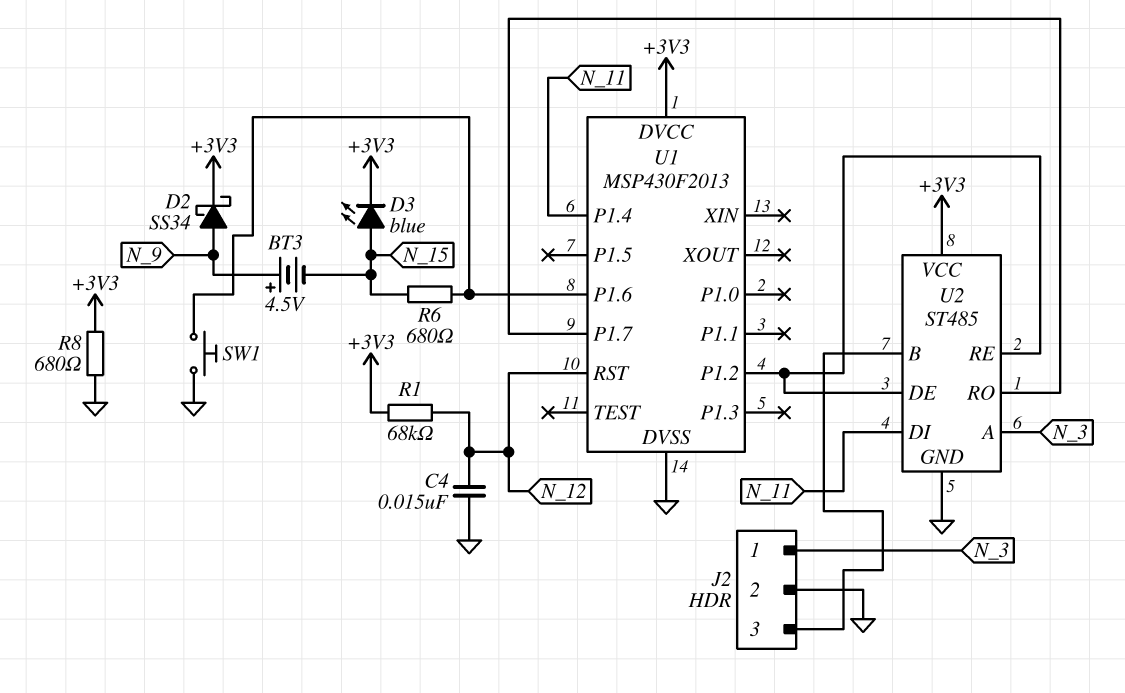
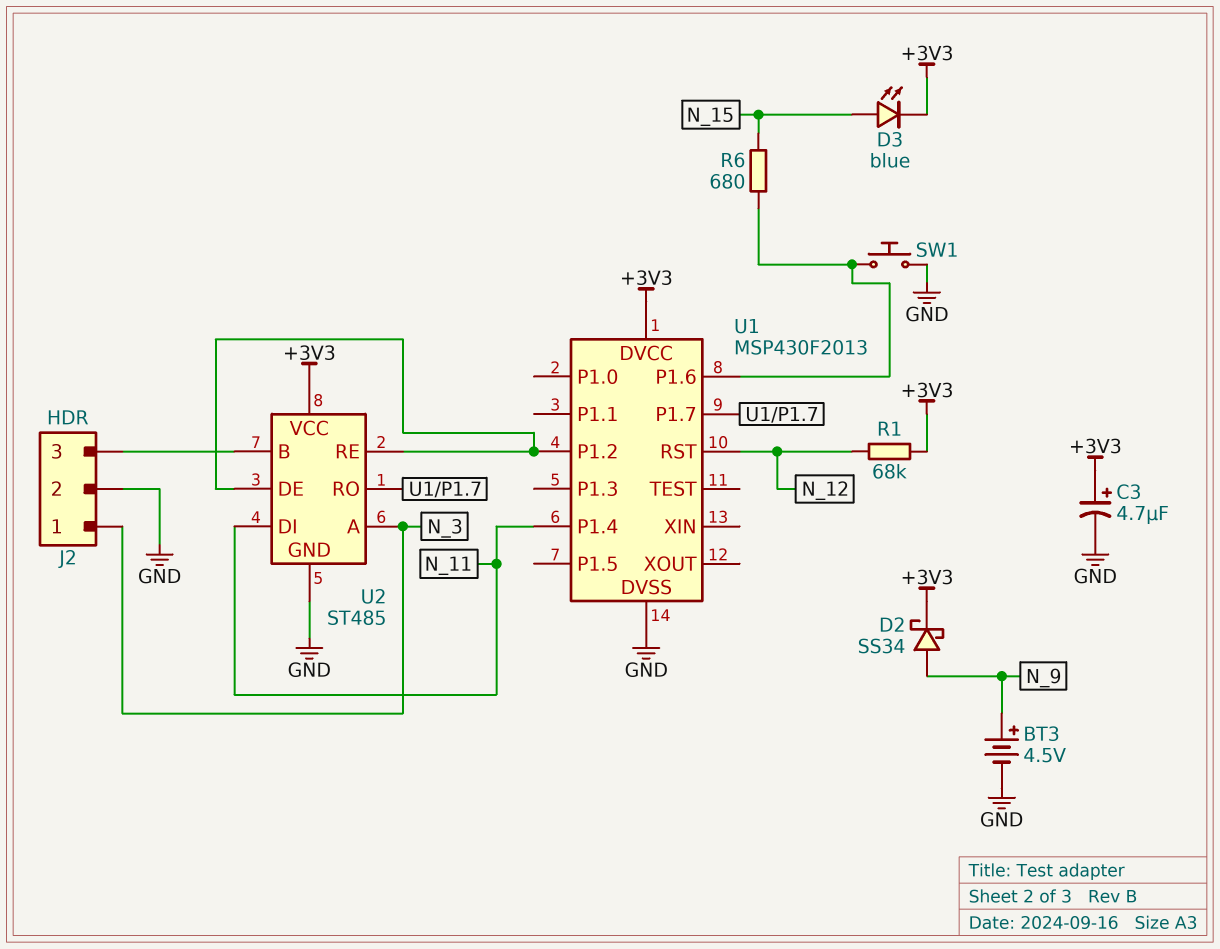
BT3: 4.5V (plus N_9, minus N_15) -> 4.5V (plus N_9, minus GND)
C3: none -> 4.7uF (plus +3V3, minus GND)
C4: 15nF (GND, N_12) -> none
R8: 680 (+3V3, GND) -> none

